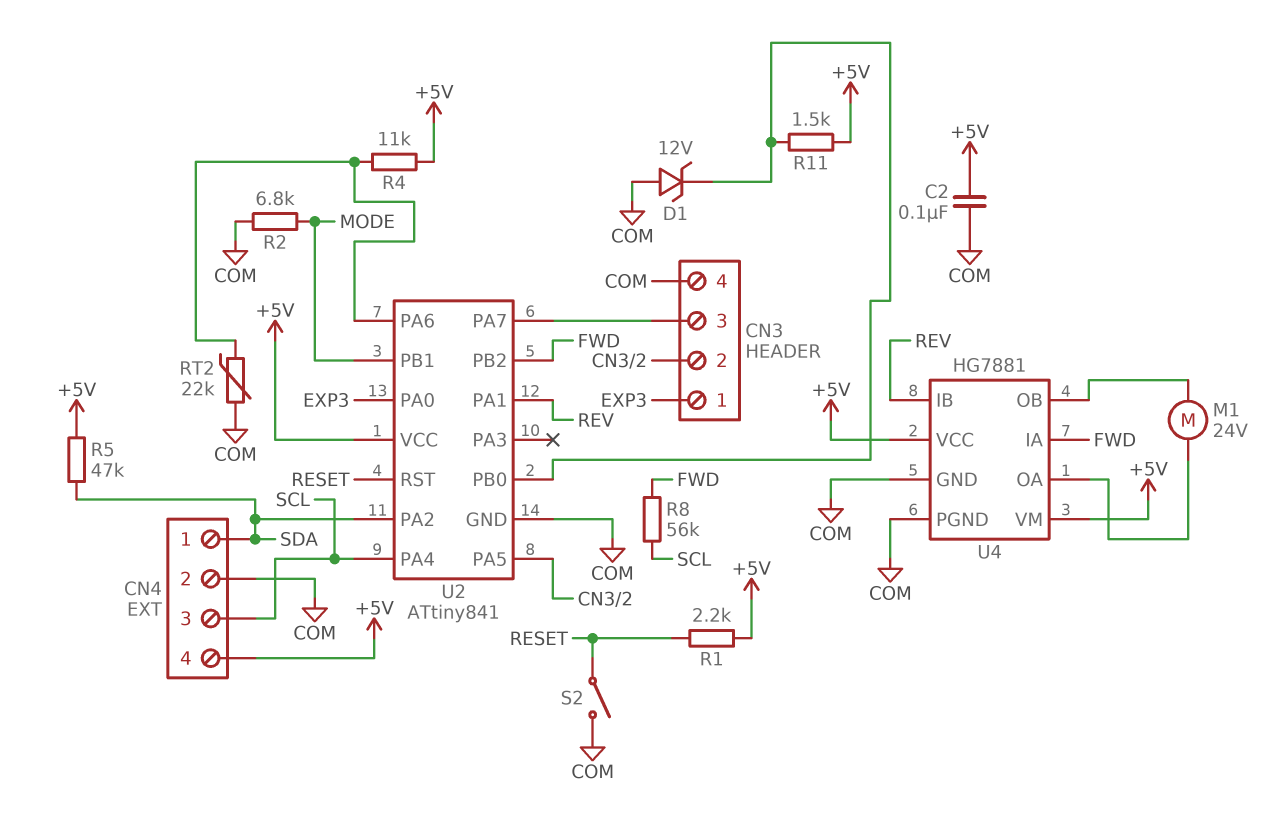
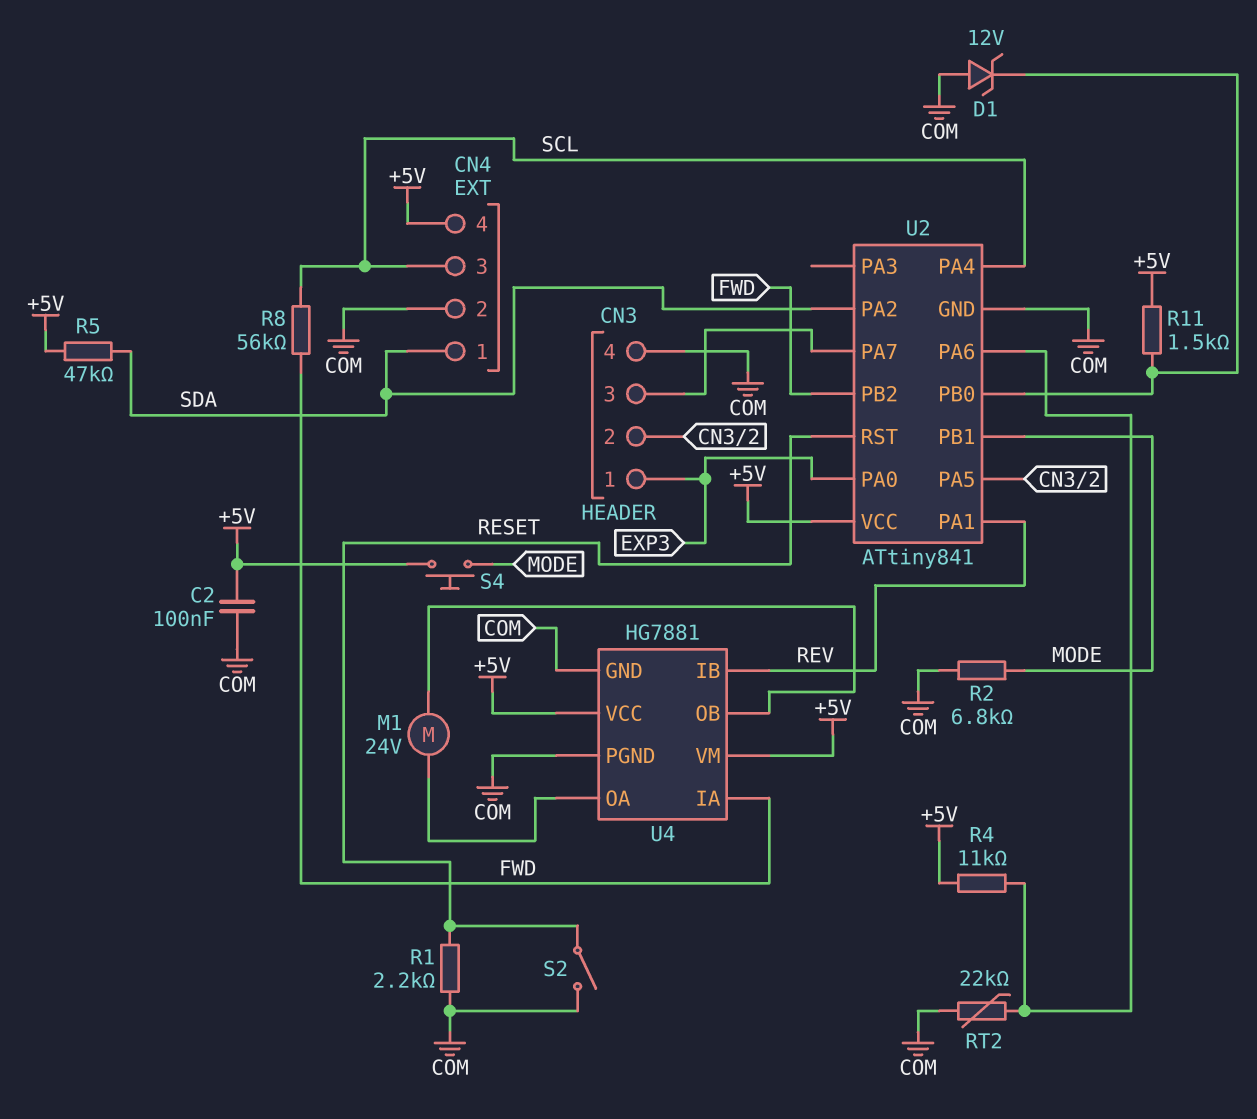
R1: 2.2k (+5V, RESET) -> 2.2k (COM, RESET)
S4: none -> button (+5V, MODE)

